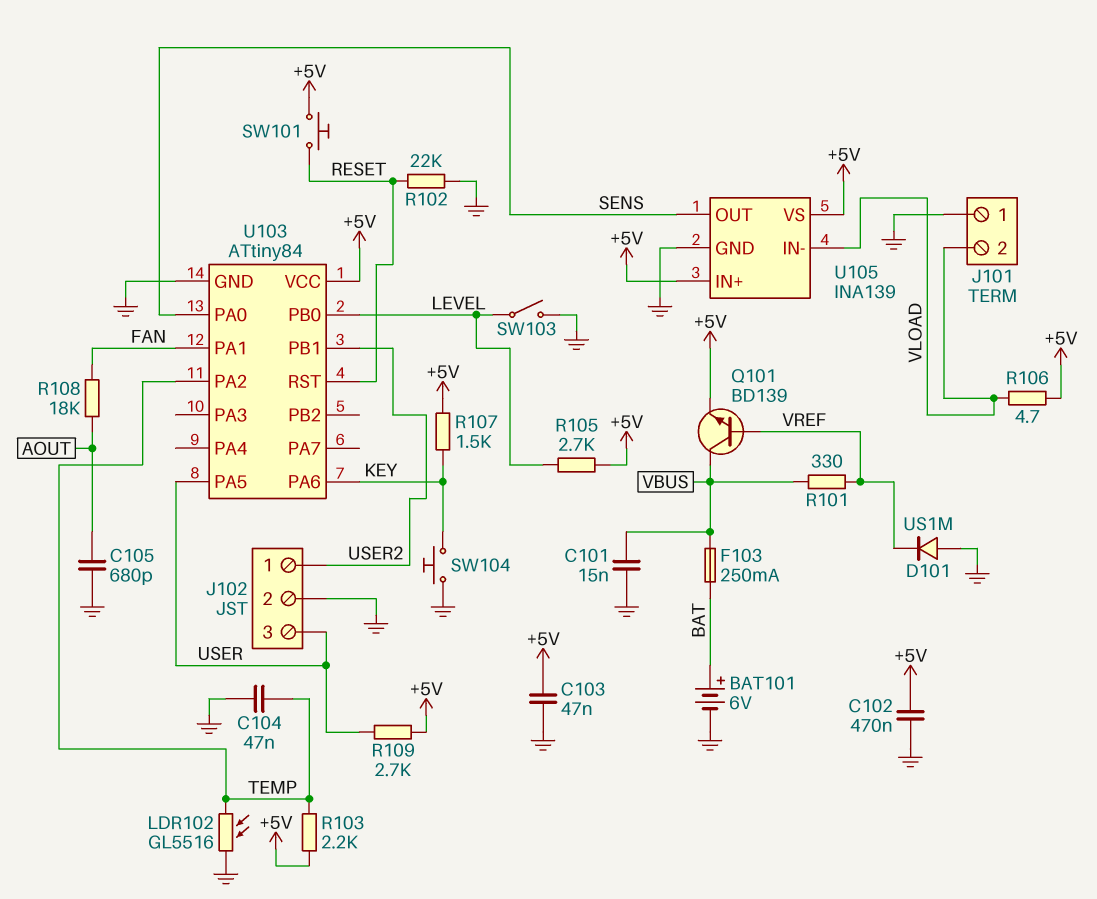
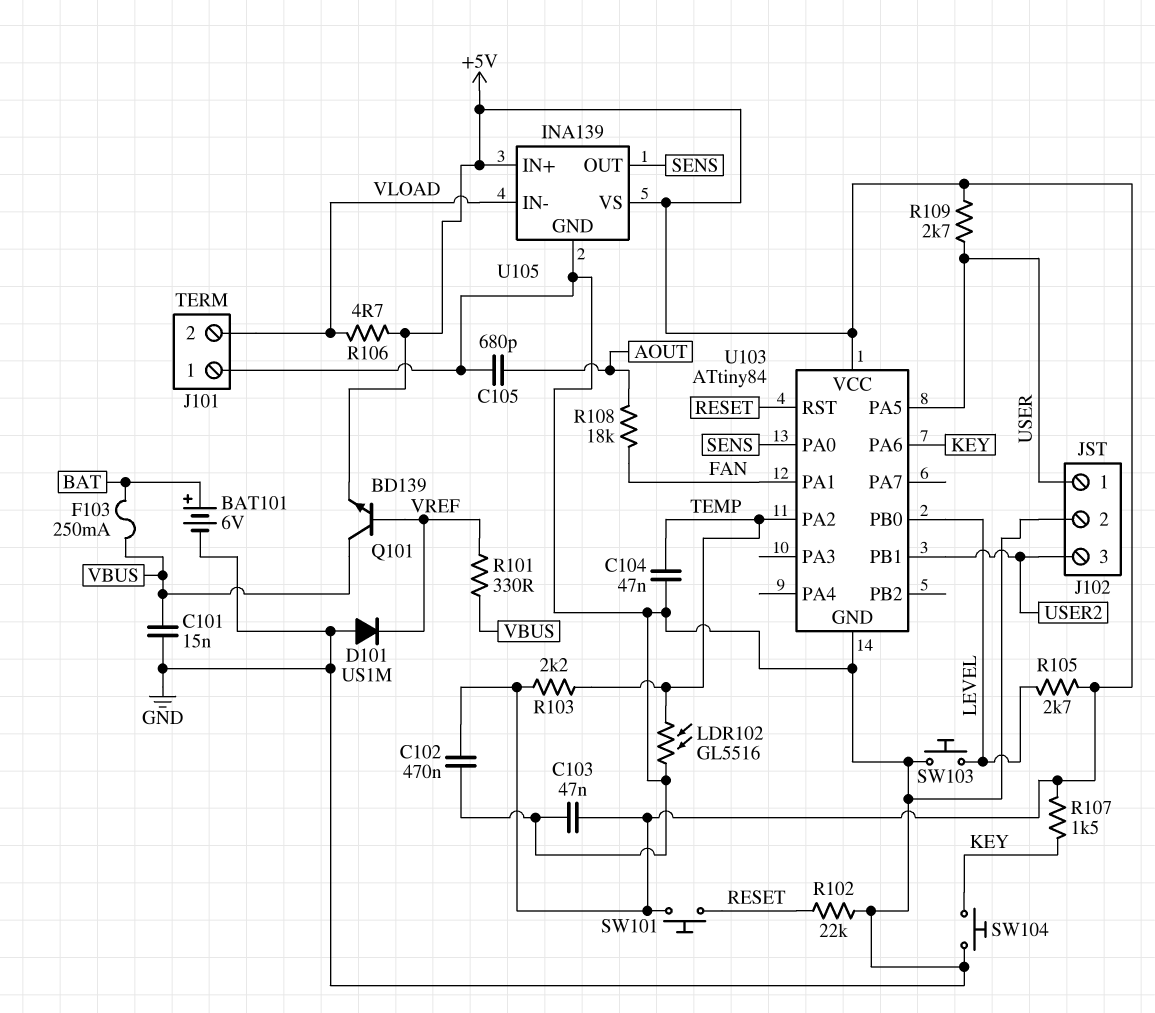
J102 pin 1: USER2 -> USER
J102 pin 3: USER -> USER2
SW103: switch (GND, LEVEL) -> button (GND, LEVEL)

